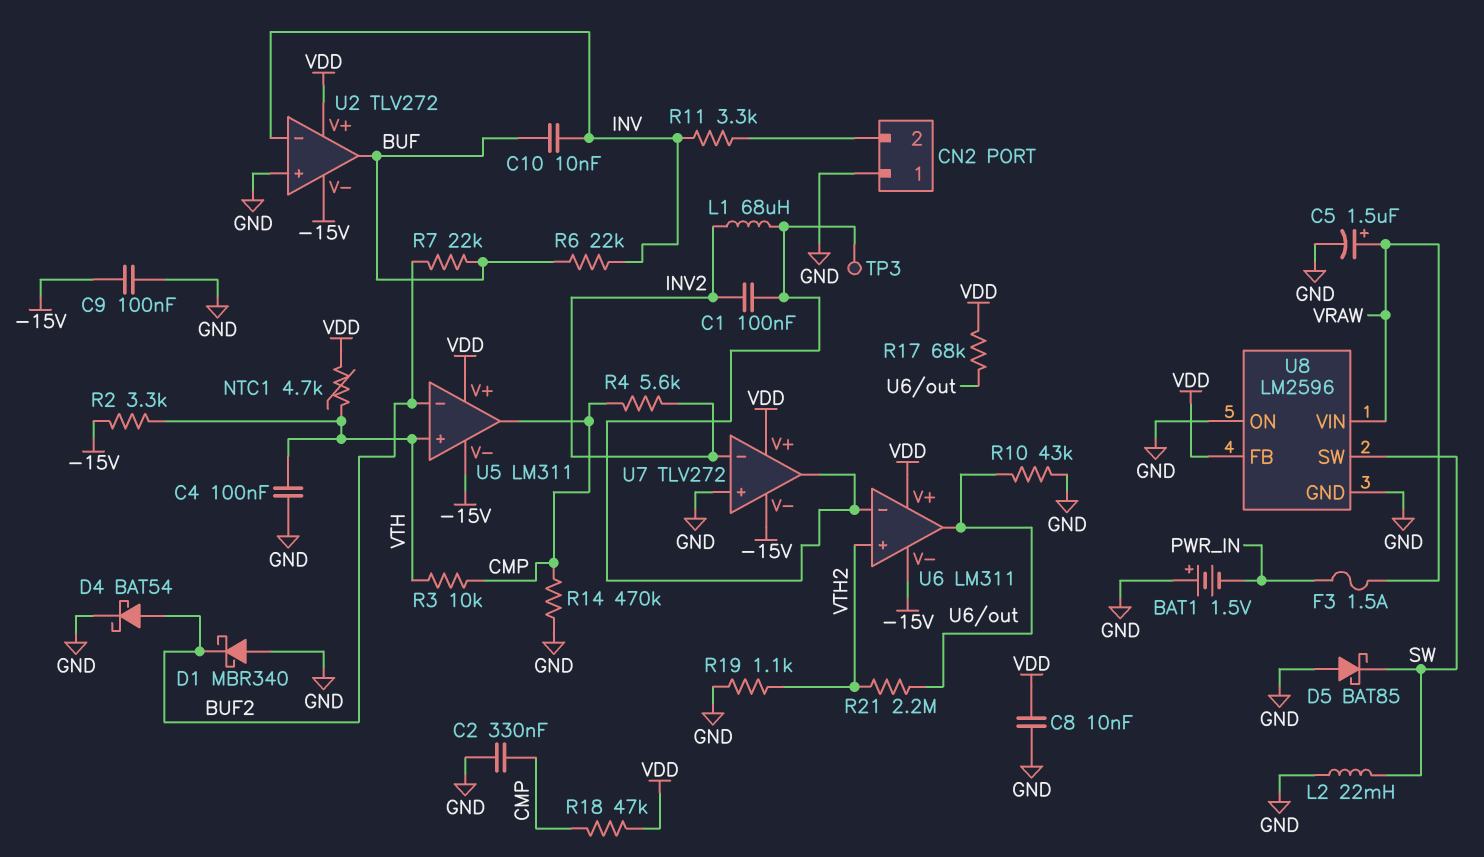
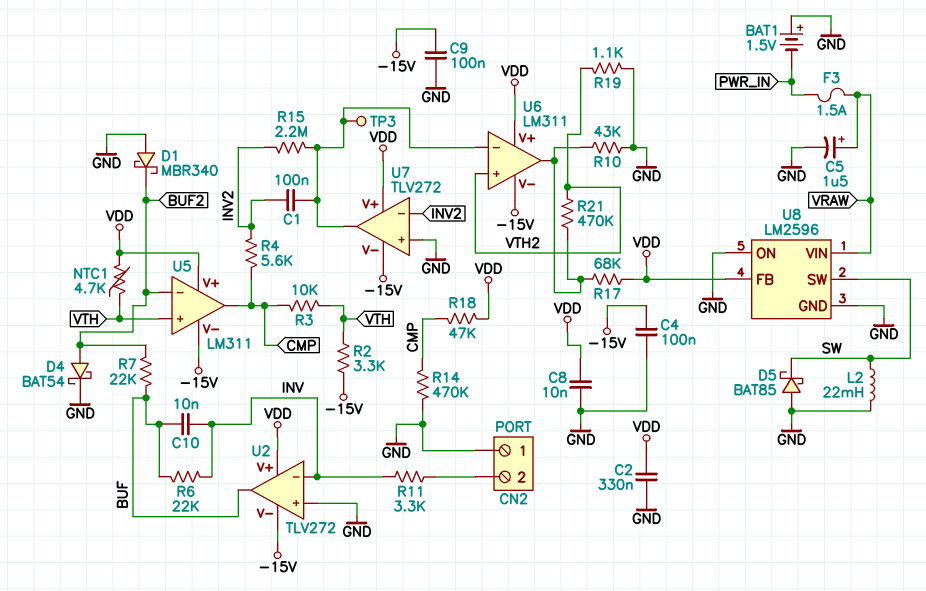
C2: 330nF (CMP, GND) -> 330nF (GND, VDD)
C4: 100nF (GND, VTH) -> 100nF (-15V, GND)
L1: 68uH (INV2, U6/in-) -> none
R15: none -> 2.2M (INV2, U6/in-)
R21: 2.2M (U6/out, VTH2) -> 470k (U6/out, VTH2)

